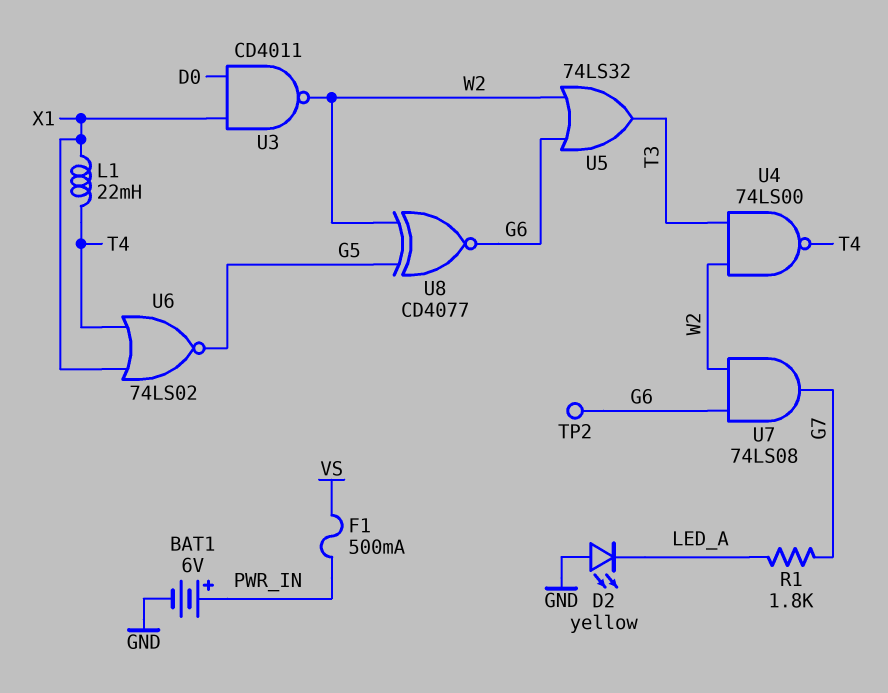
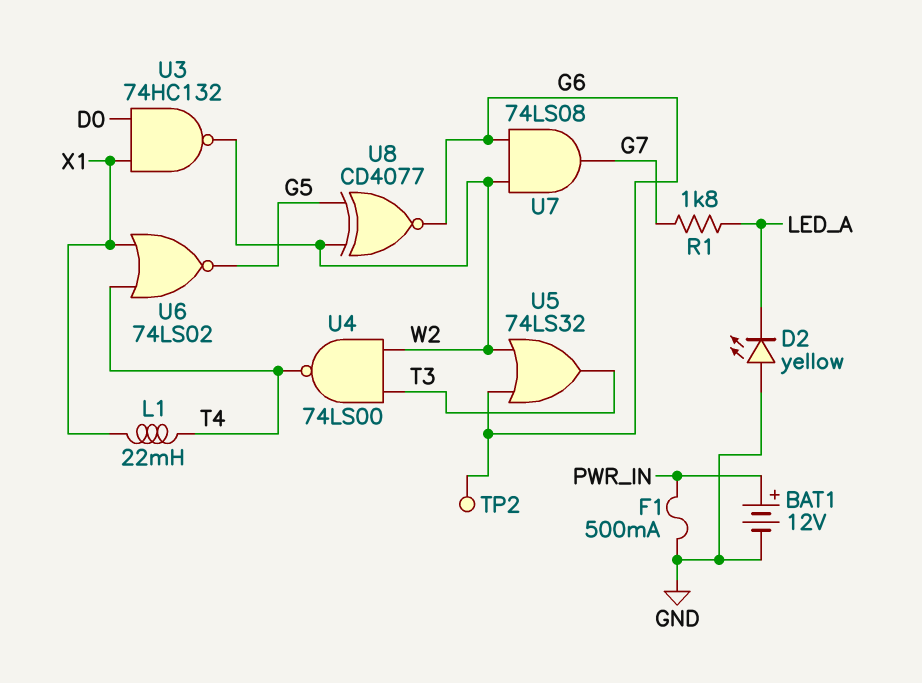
BAT1: 6V (plus PWR_IN, minus GND) -> 12V (plus PWR_IN, minus GND)
F1: 500mA (PWR_IN, VS) -> 500mA (GND, PWR_IN)
U3: NAND CD4011 (in D0, in X1, out W2) -> NAND 74HC132 (in D0, in X1, out W2)

